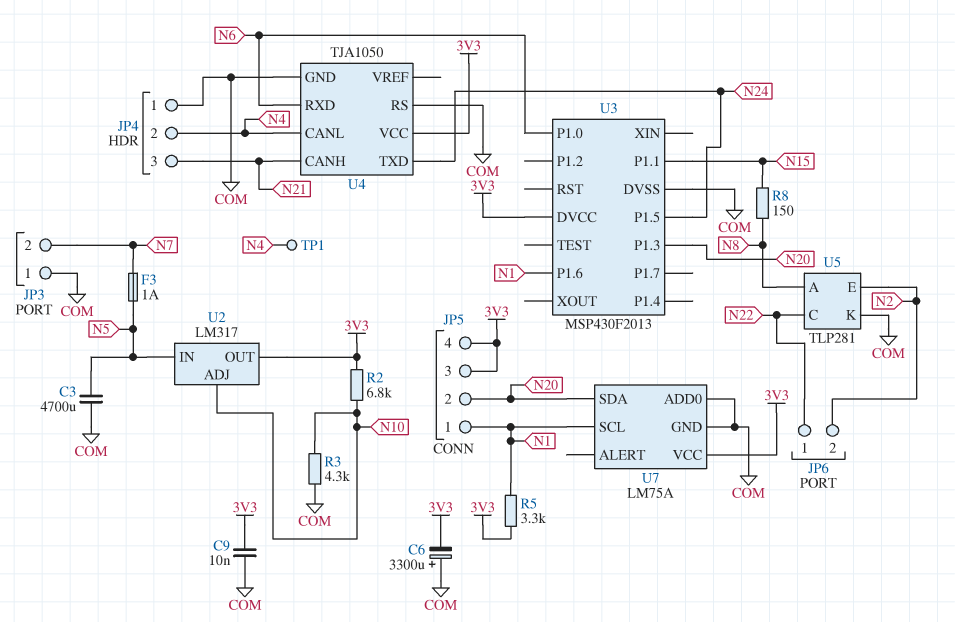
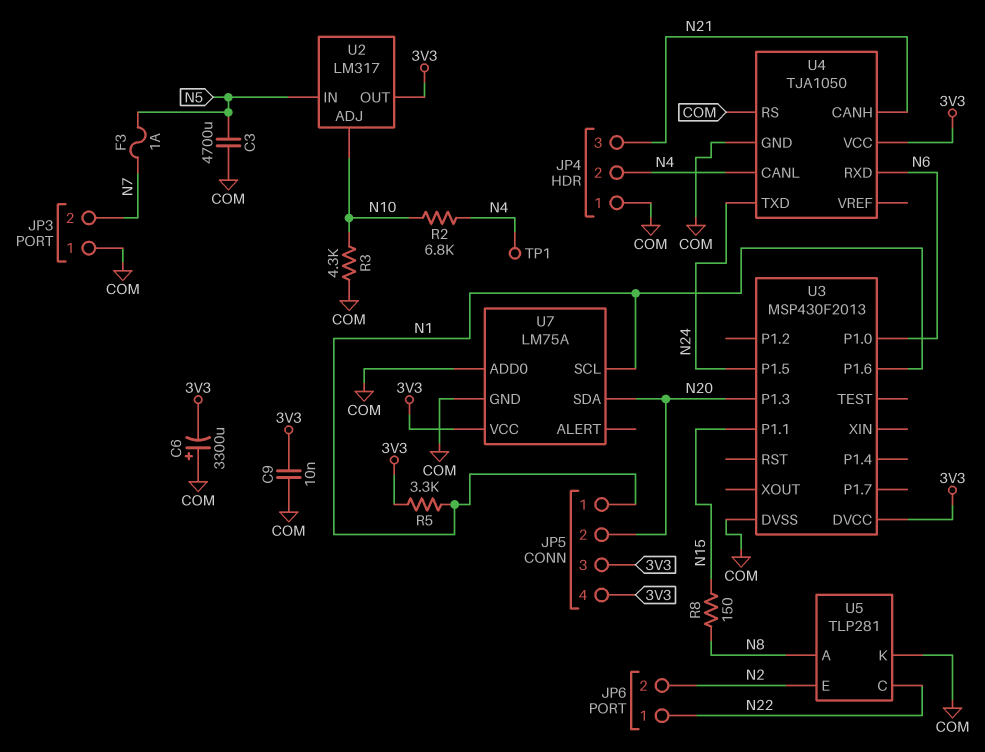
R2: 6.8k (3V3, N10) -> 6.8k (N4, N10)

